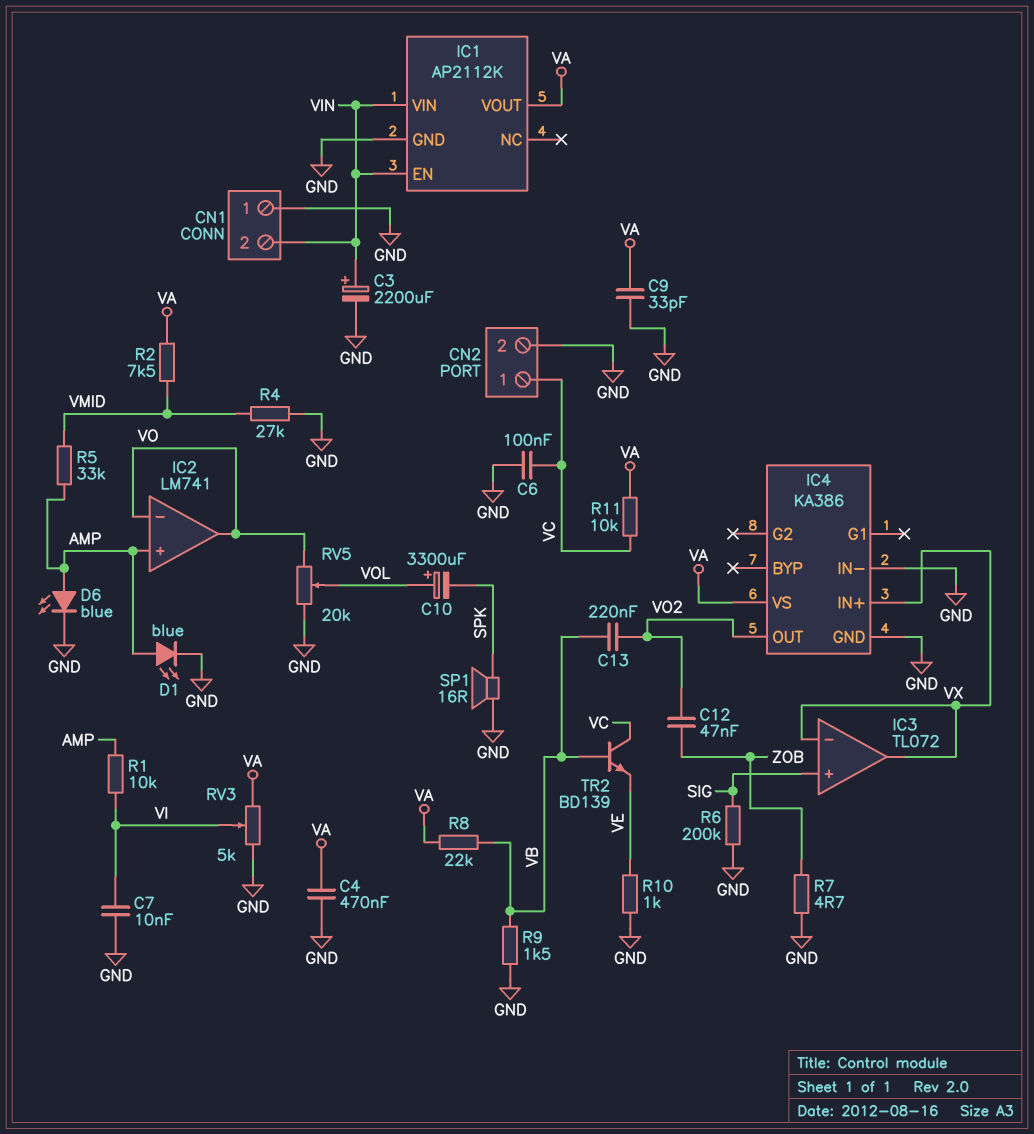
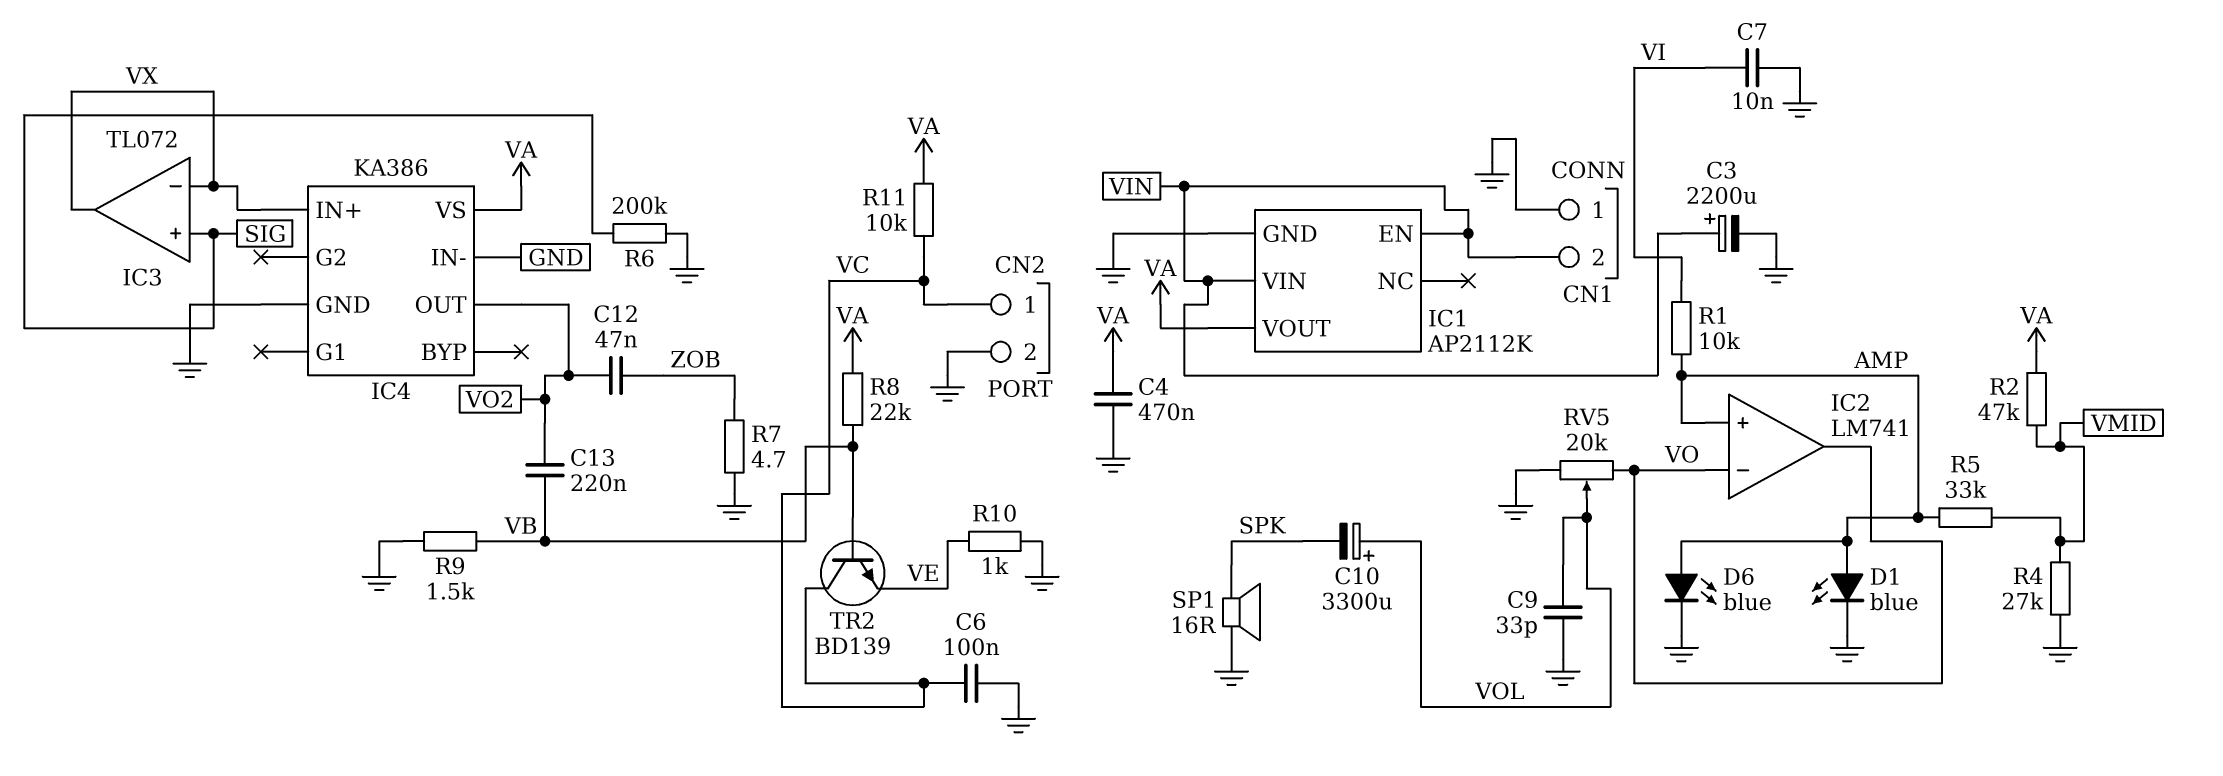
C9: 33pF (GND, VA) -> 33pF (GND, VOL)
R2: 7.5k (VA, VMID) -> 47k (VA, VMID)
RV3: 5k (GND, VA, wiper VI) -> none

